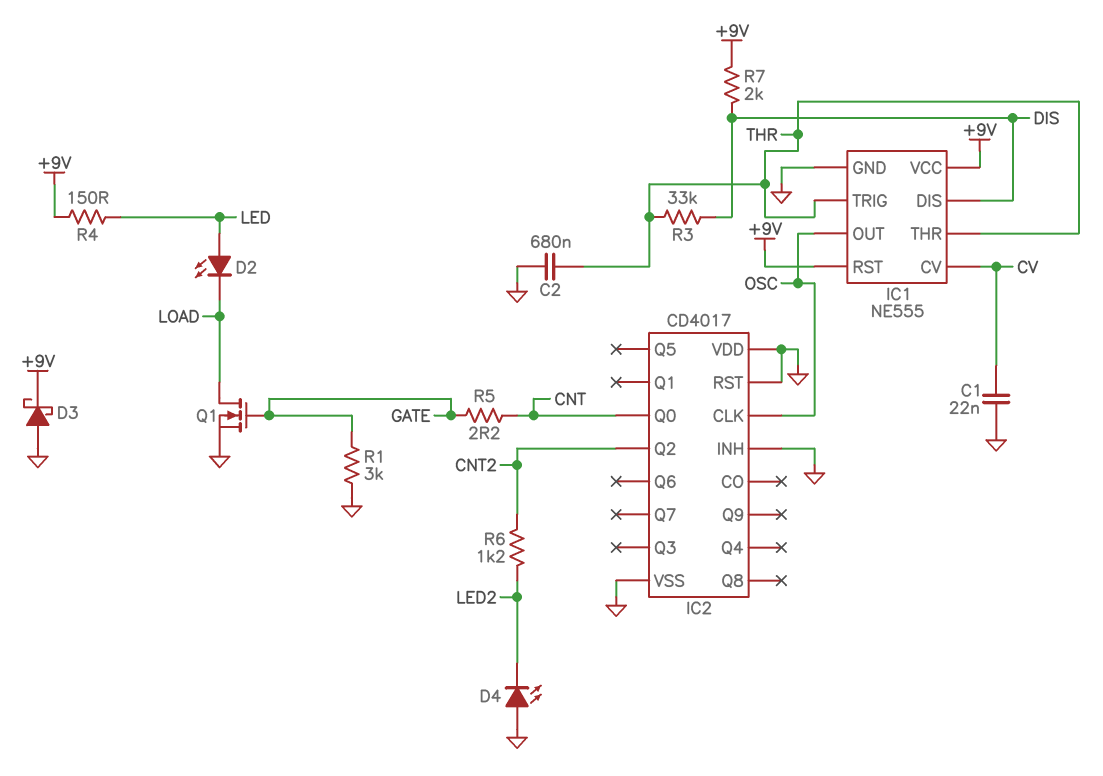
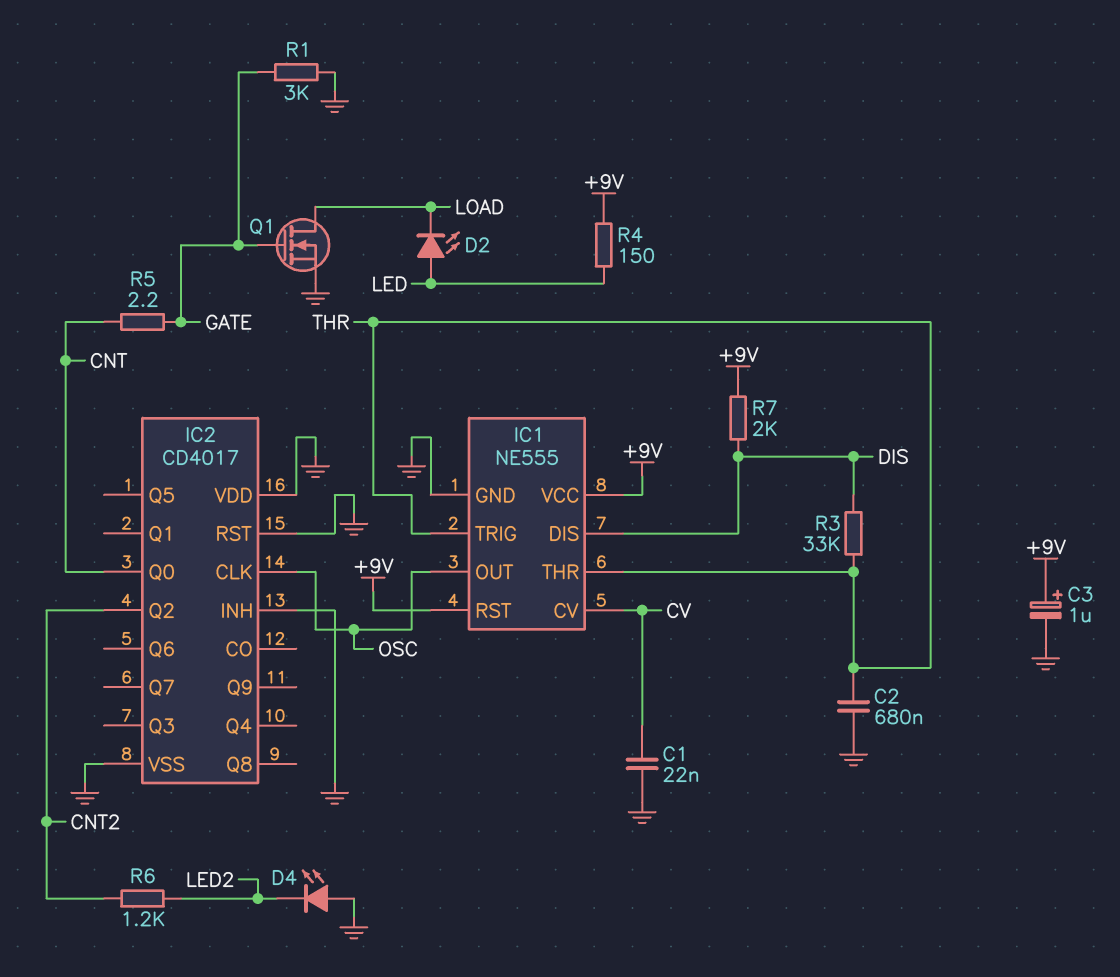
C3: none -> 1uF (plus +9V, minus GND)
D3: schottky (A GND, K +9V) -> none

